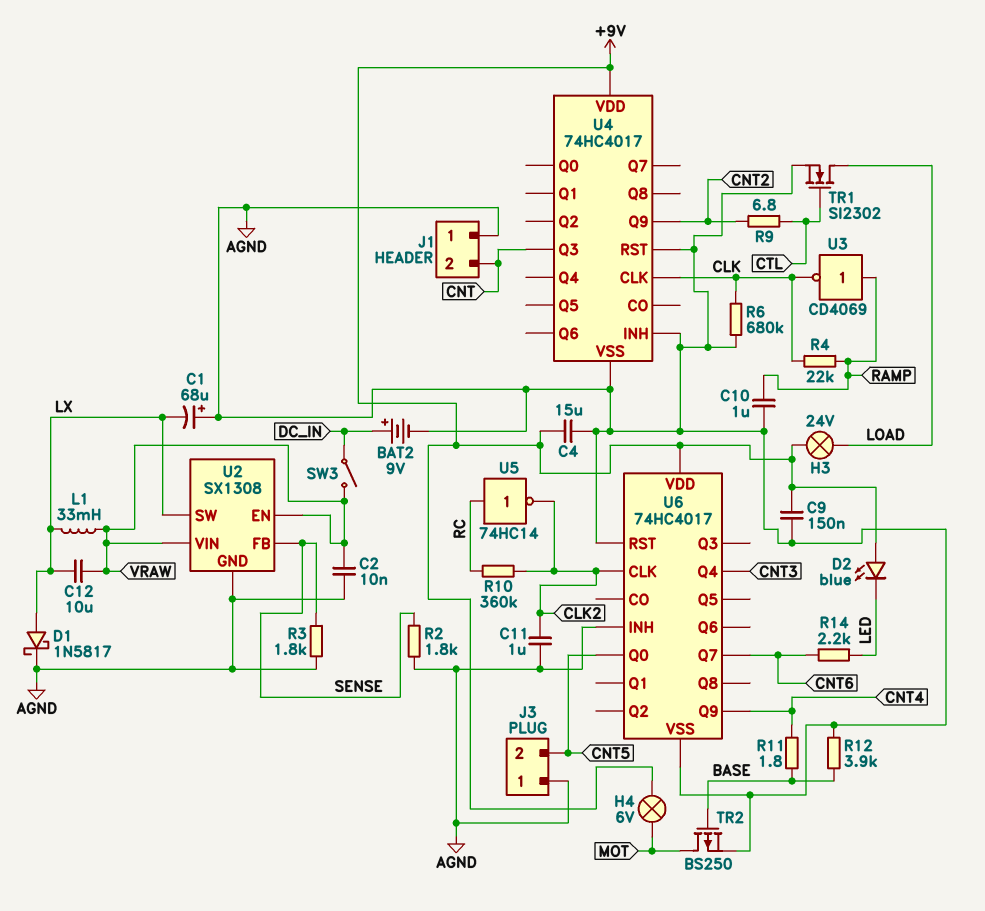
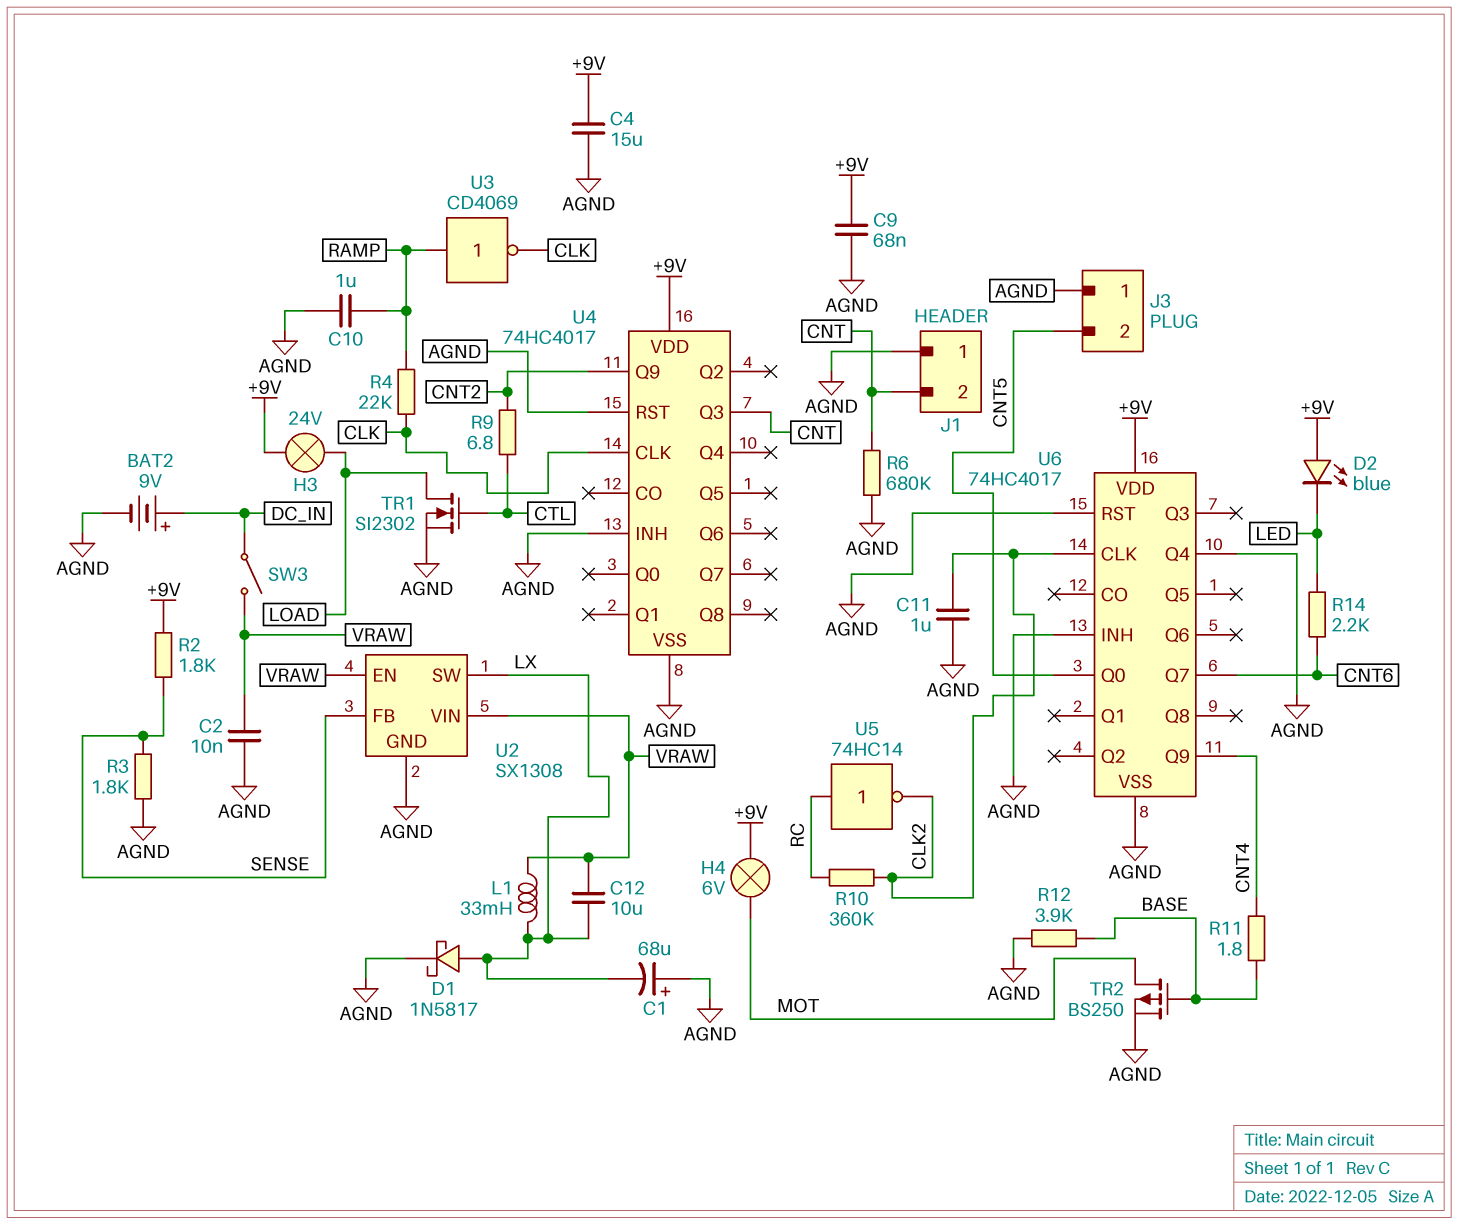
C9: 150nF (+9V, AGND) -> 68nF (+9V, AGND)
R2: 1.8k (AGND, SENSE) -> 1.8k (+9V, SENSE)
R6: 680k (AGND, CLK) -> 680k (AGND, CNT)
U6 pin Q4: CNT3 -> AGND

